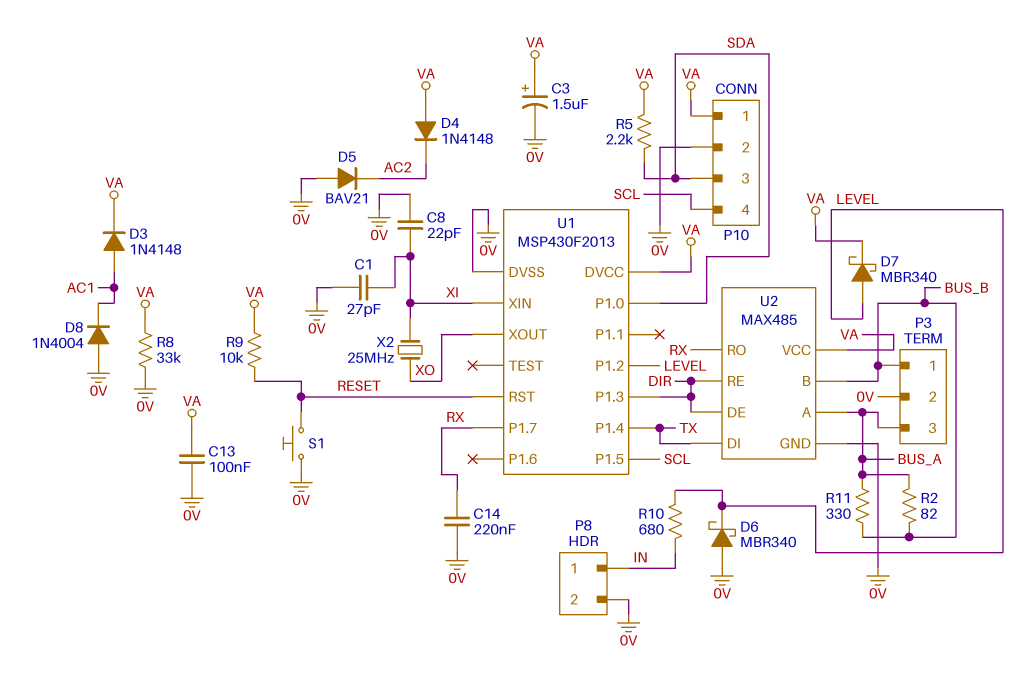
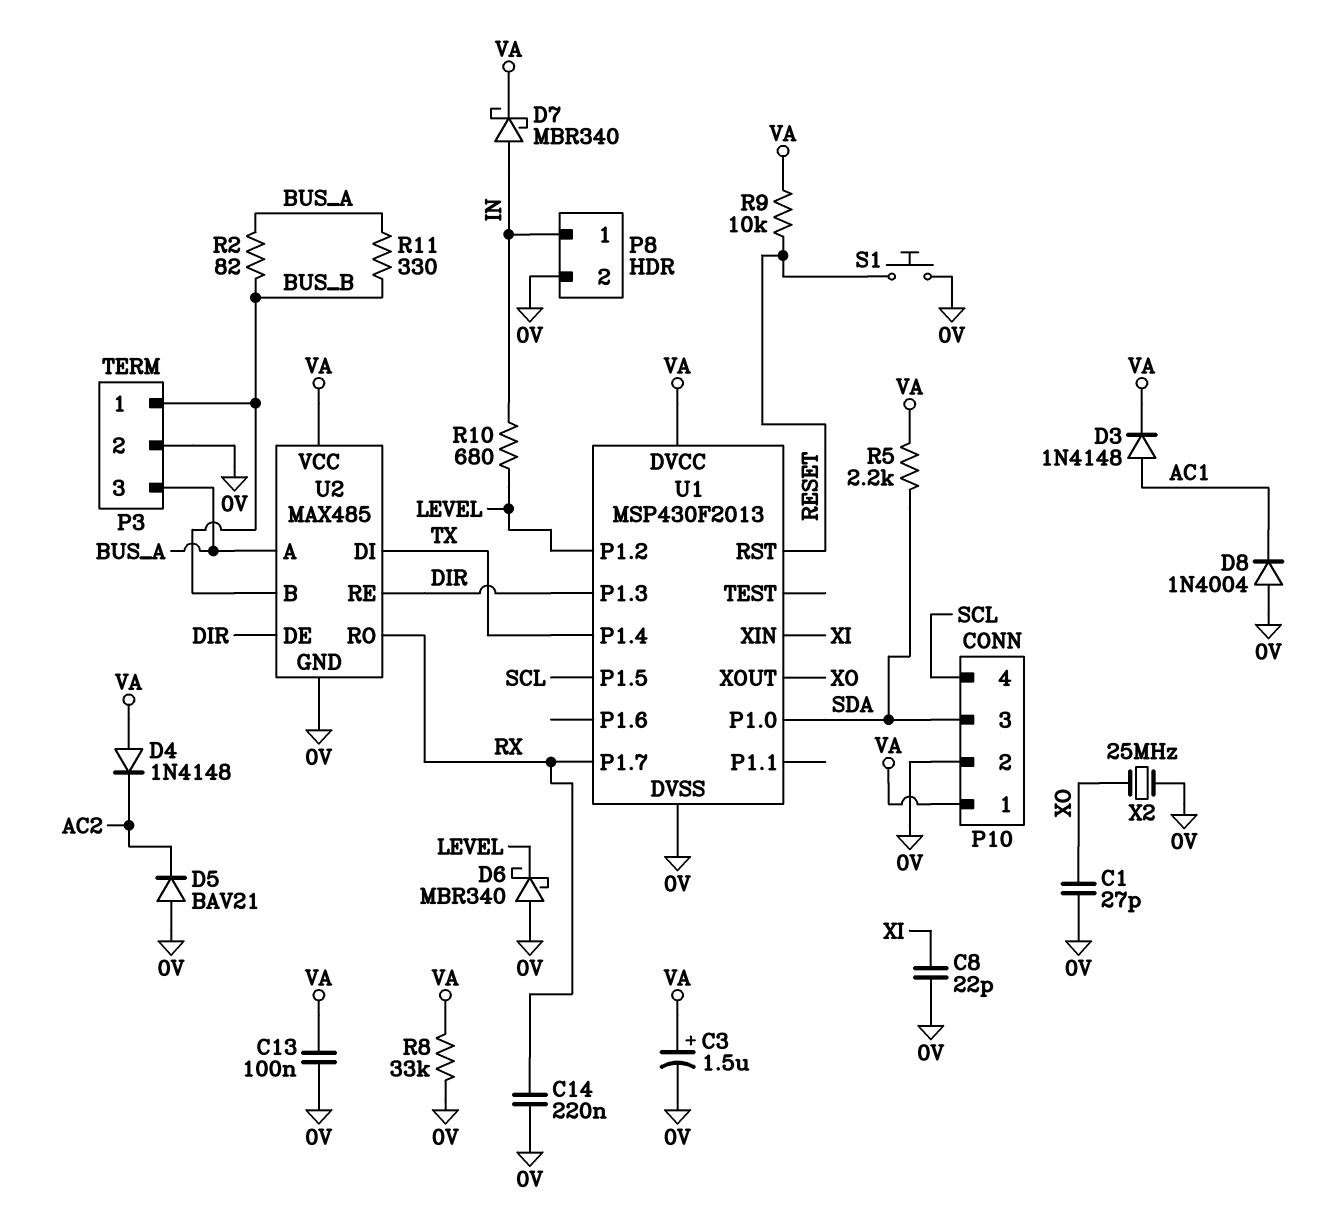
C1: 27pF (0V, XI) -> 27pF (0V, XO)
D7: schottky MBR340 (A LEVEL, K VA) -> schottky MBR340 (A IN, K VA)
X2: 25MHz (XI, XO) -> 25MHz (0V, XO)

